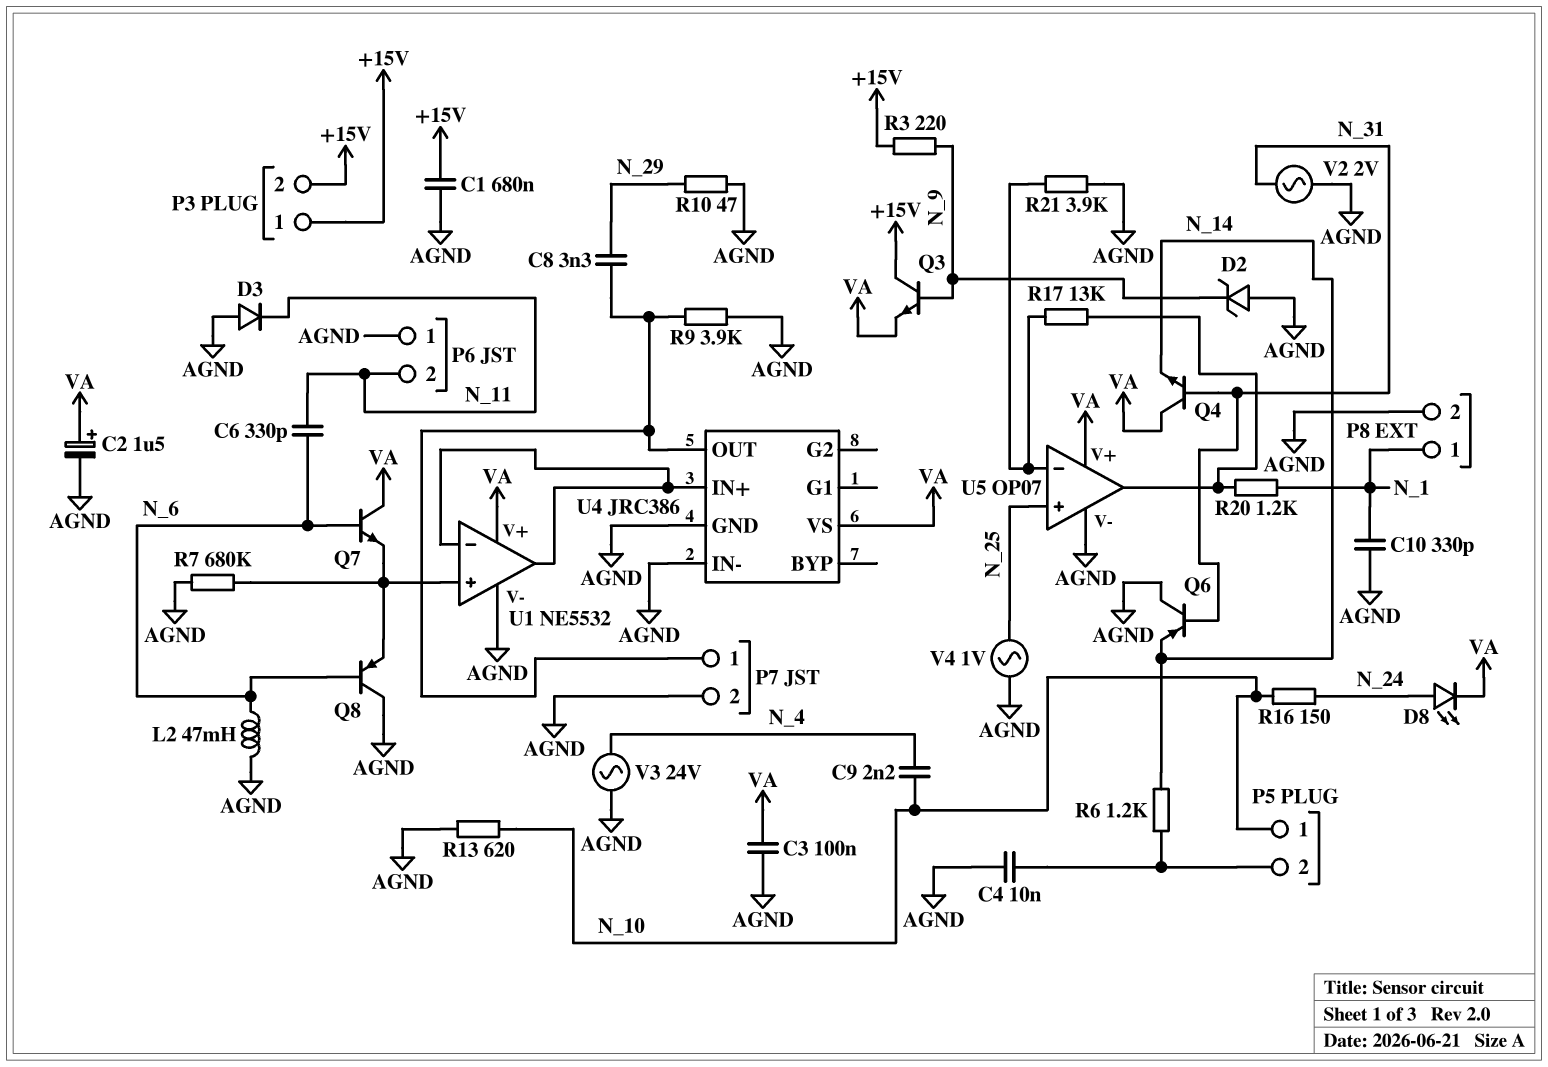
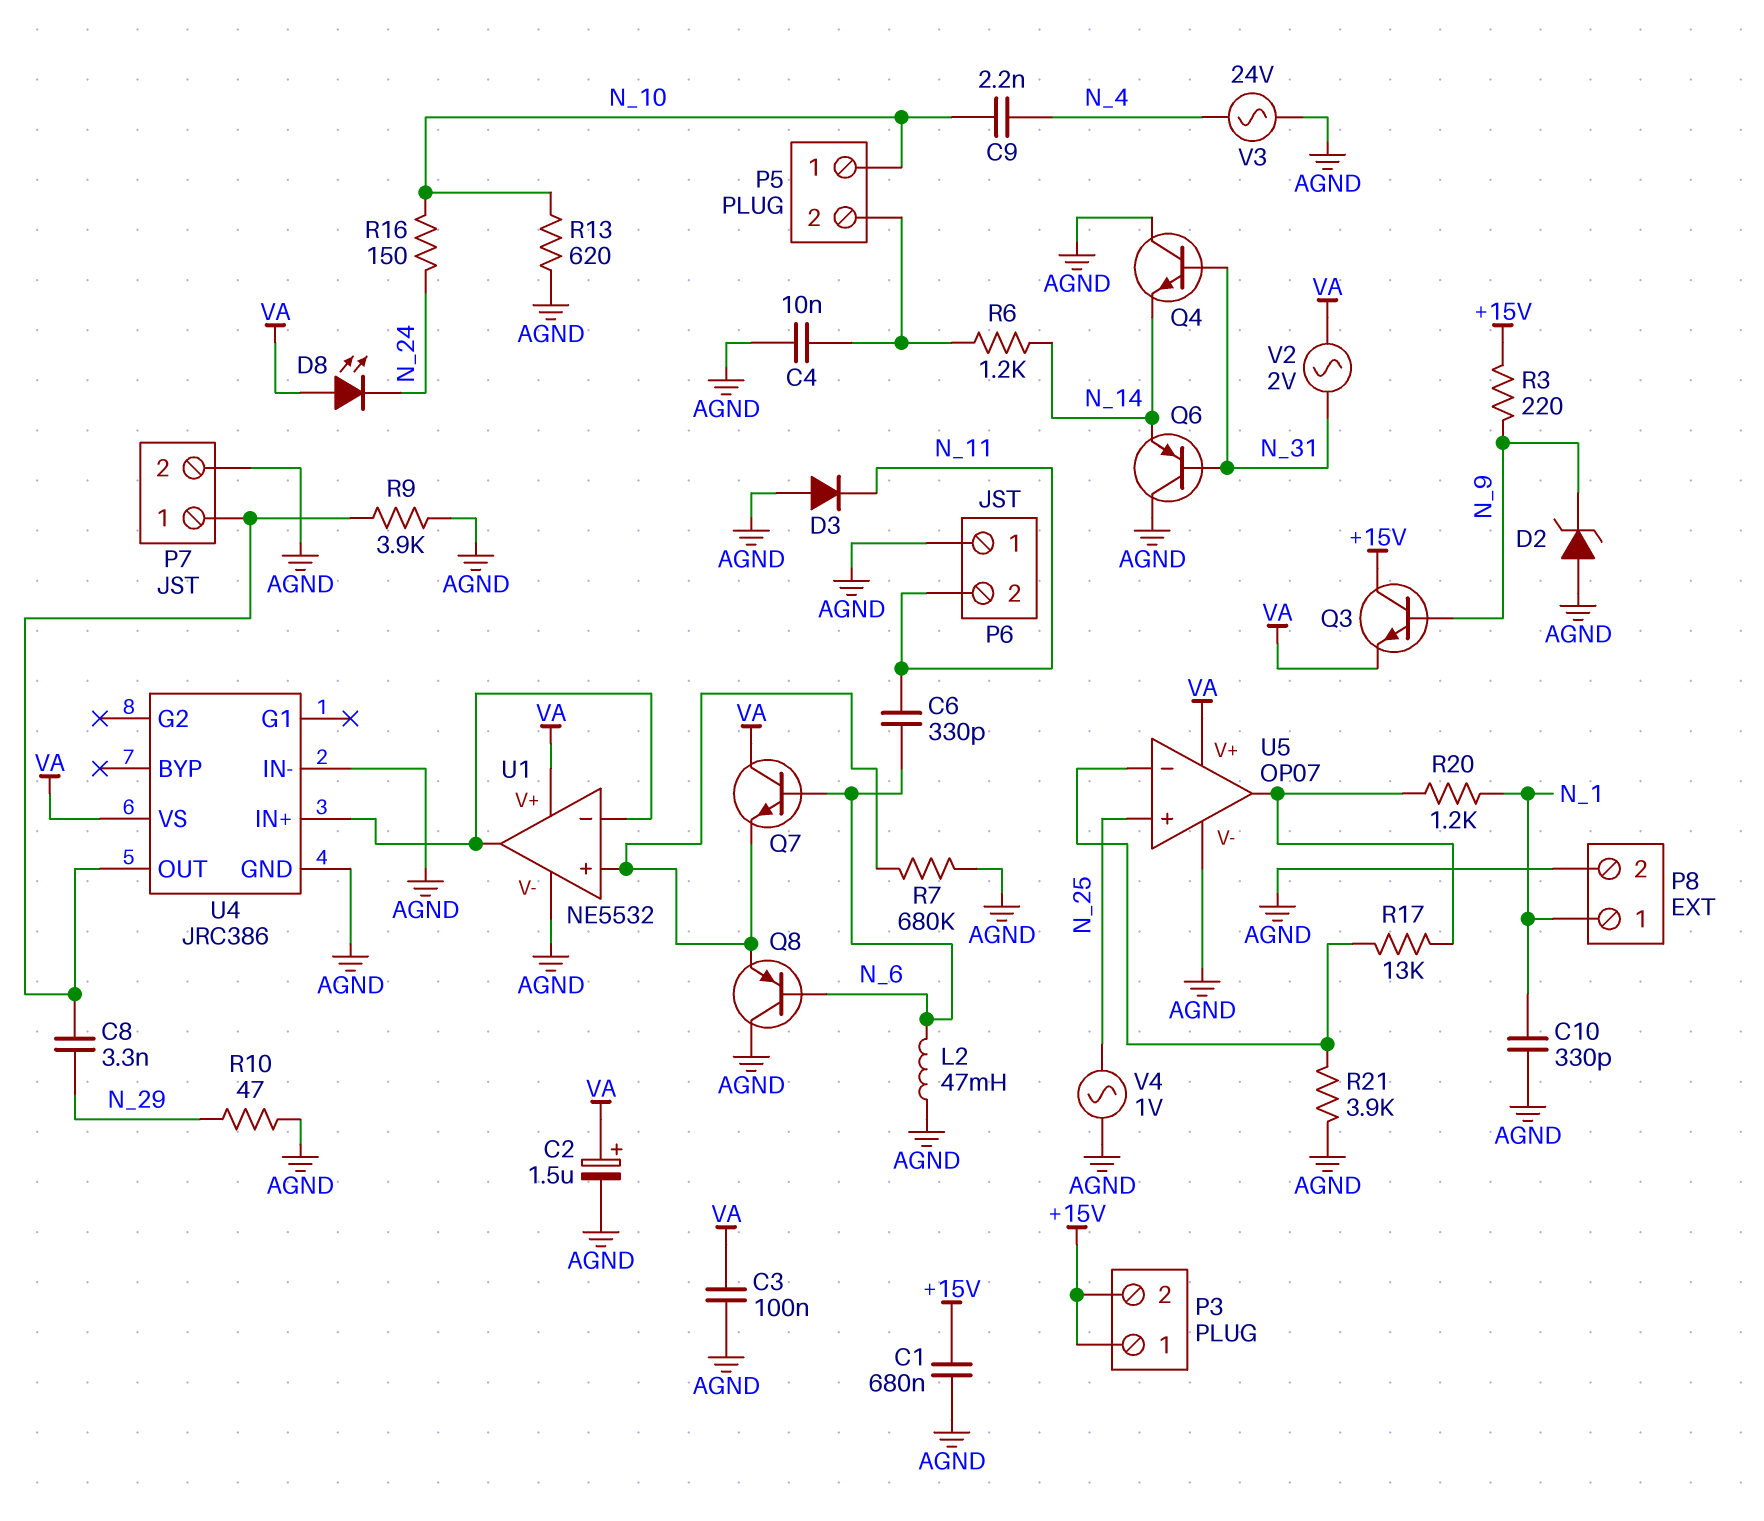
D8: LED (A N_24, K VA) -> LED (A VA, K N_24)
Q4: NPN (B N_31, C VA, E N_14) -> NPN (B N_31, C AGND, E N_14)
V2: AC 2V (AGND, N_31) -> AC 2V (N_31, VA)

